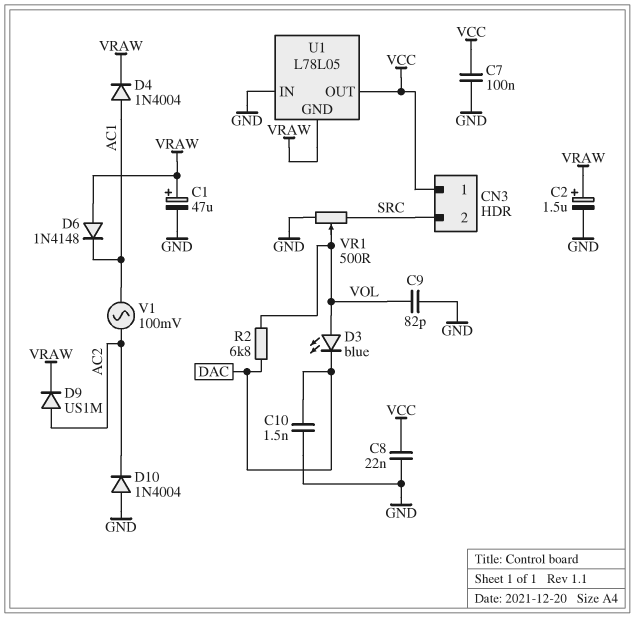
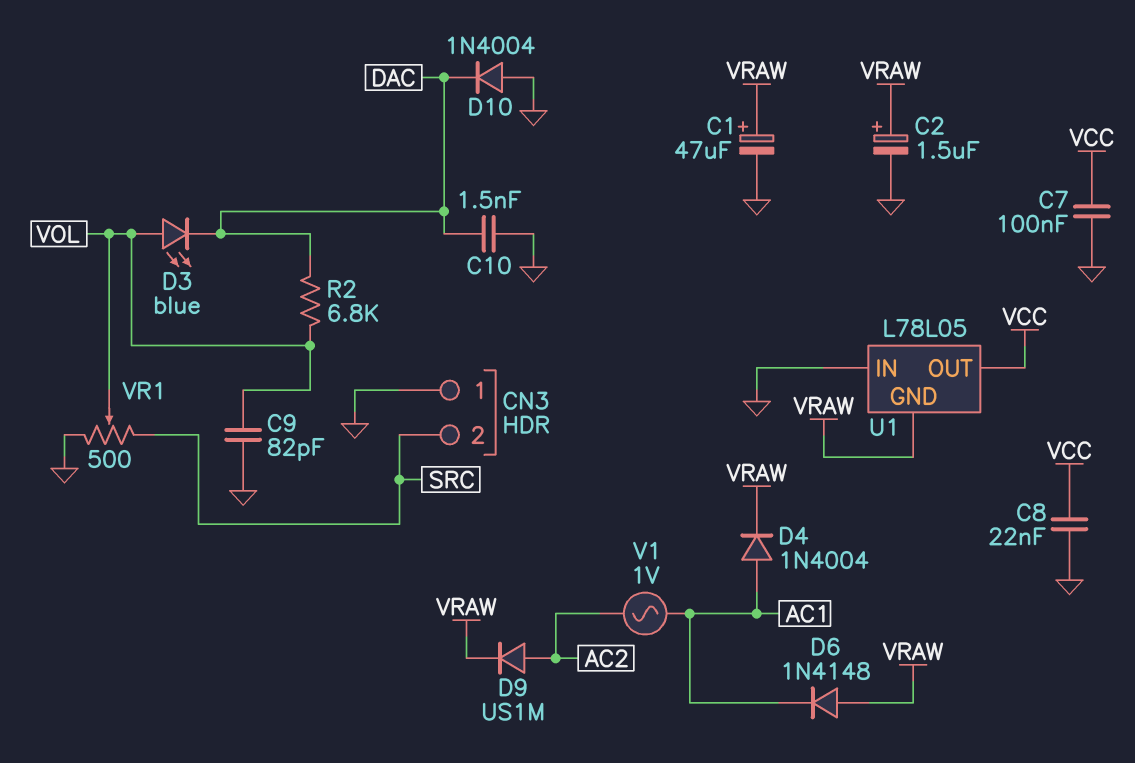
CN3 pin 1: VCC -> GND
D10: diode 1N4004 (A GND, K AC2) -> diode 1N4004 (A GND, K DAC)
V1: AC 100mV (AC1, AC2) -> AC 1V (AC1, AC2)

